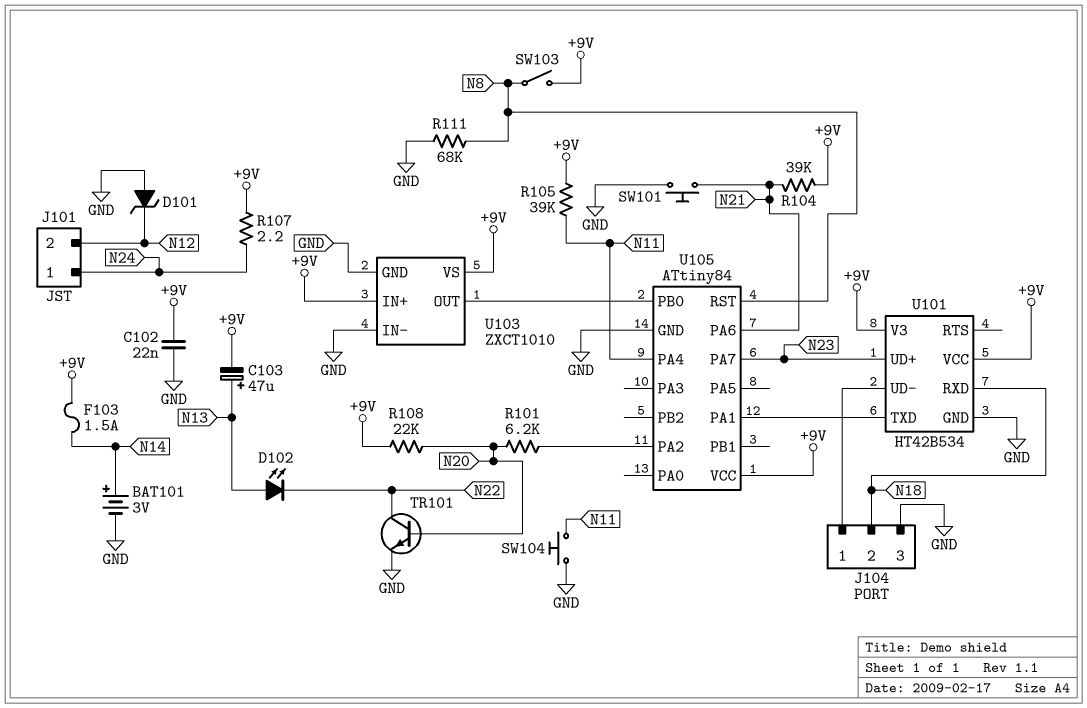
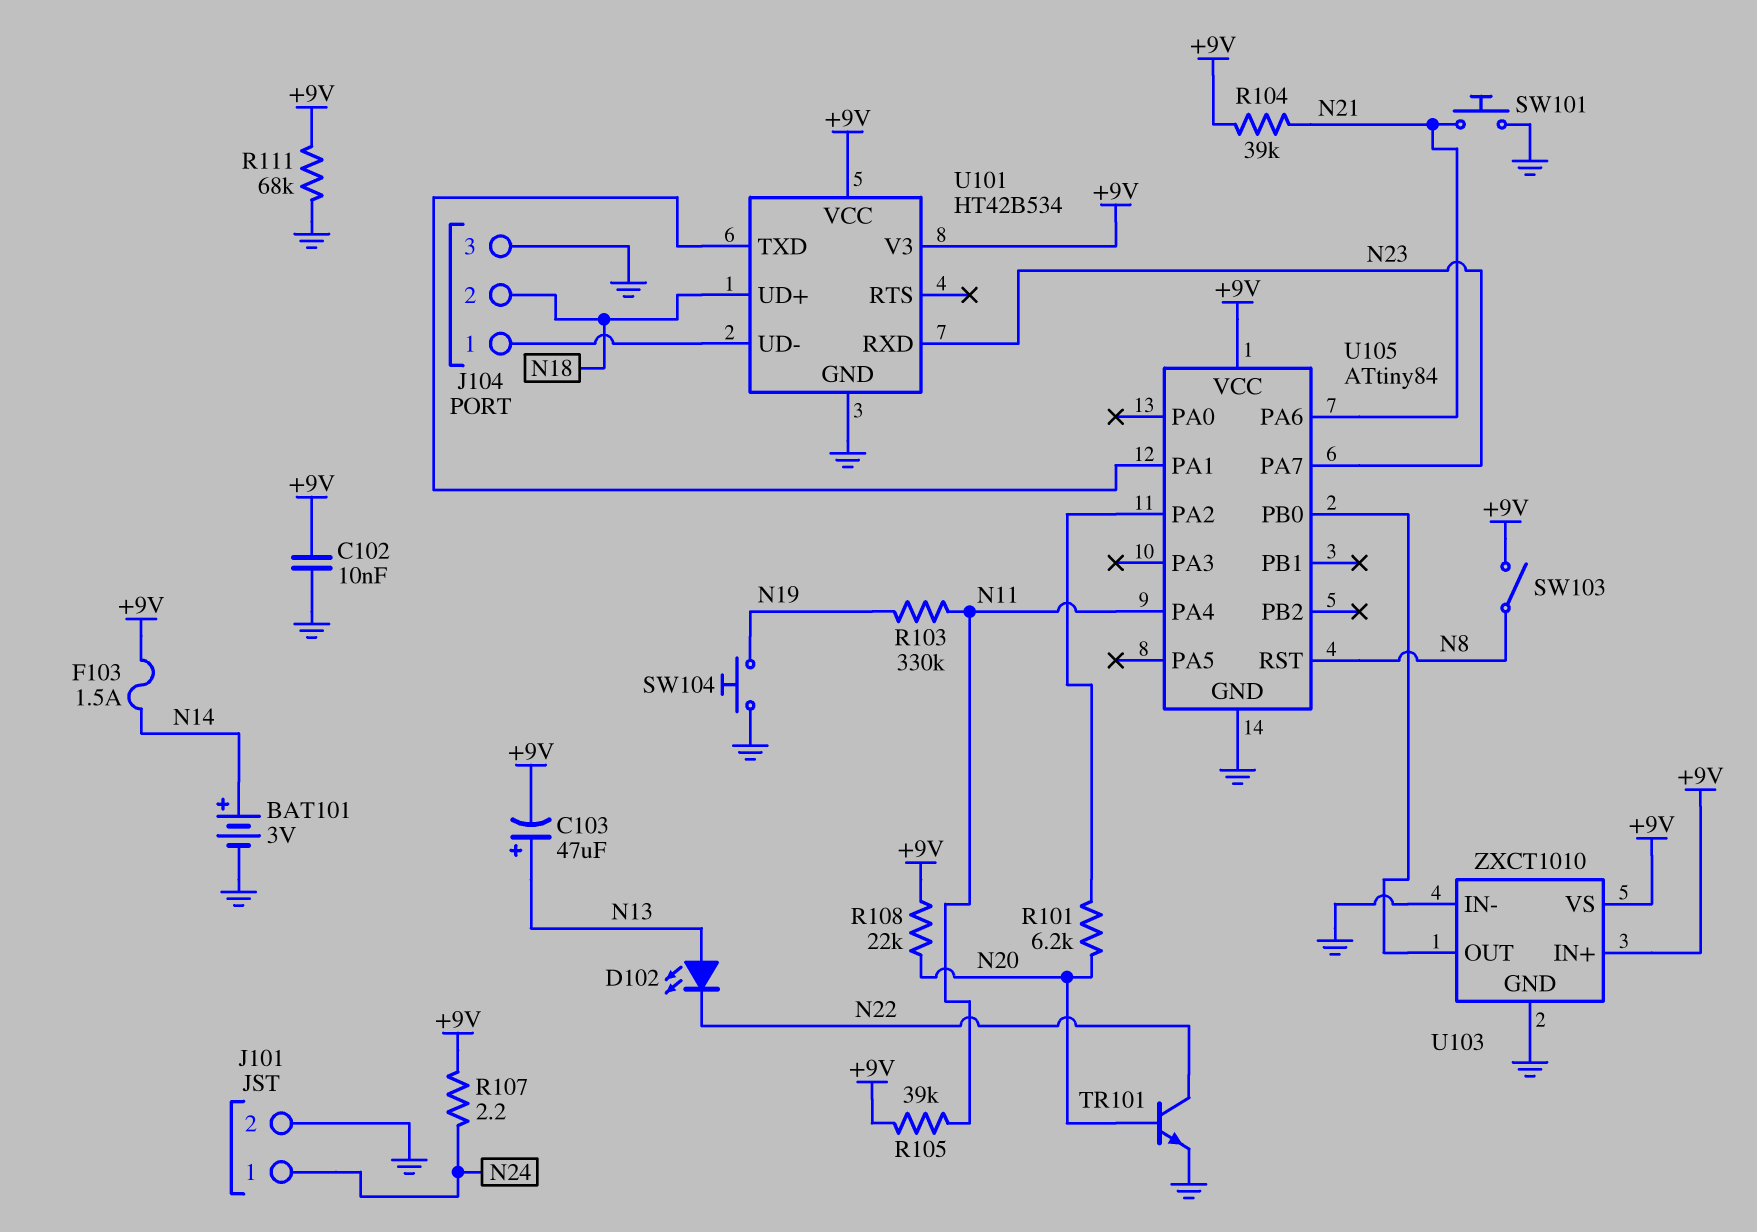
C102: 22nF (+9V, GND) -> 10nF (+9V, GND)
D101: zener (A GND, K N12) -> none
J101 pin 2: N12 -> GND
R103: none -> 330k (N11, N19)
R111: 68k (GND, N8) -> 68k (+9V, GND)
SW104: button (GND, N11) -> button (GND, N19)
U101 pin RXD: N18 -> N23
U101 pin UD+: N23 -> N18

